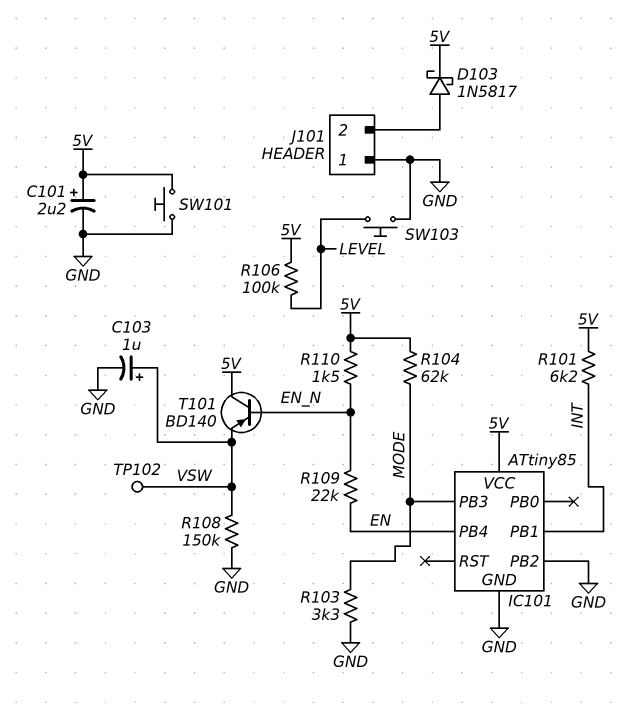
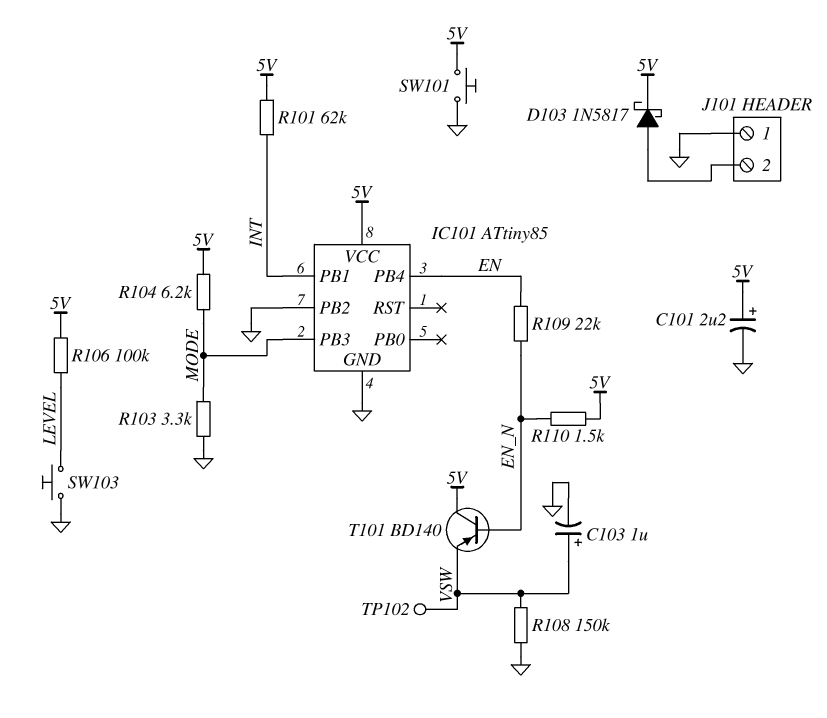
R101: 6.2k (5V, INT) -> 62k (5V, INT)
R104: 62k (5V, MODE) -> 6.2k (5V, MODE)

